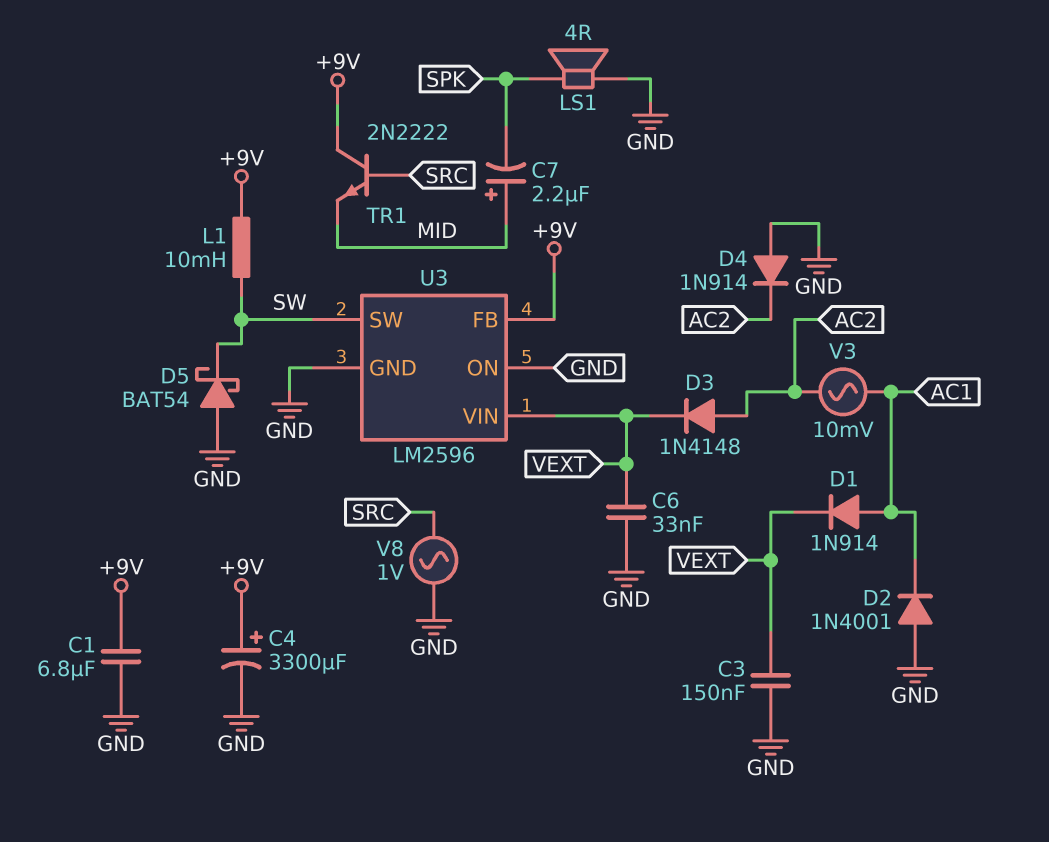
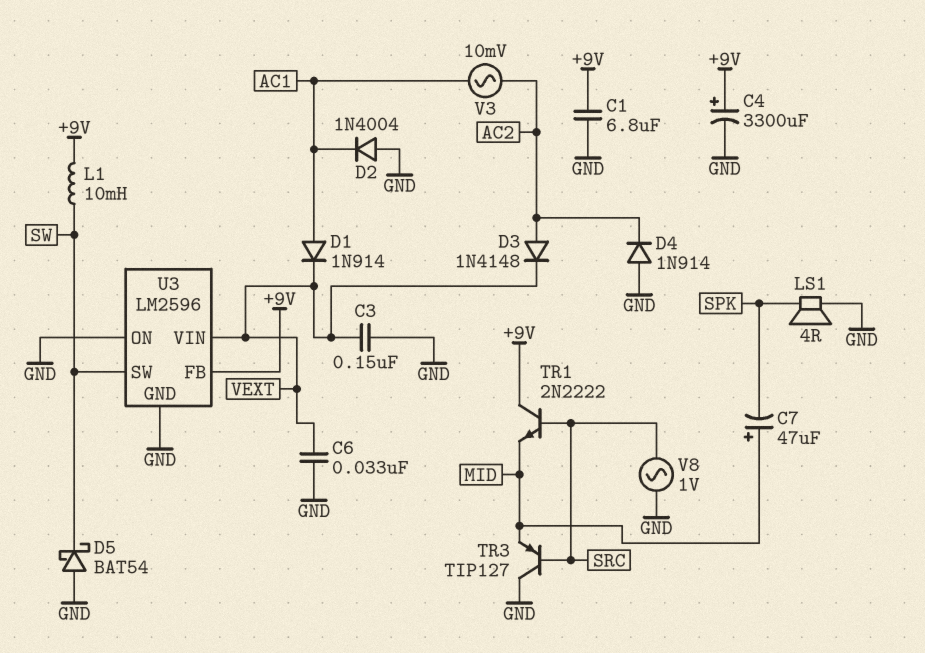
C7: 2.2uF (plus MID, minus SPK) -> 47uF (plus MID, minus SPK)
D2: diode 1N4001 (A GND, K AC1) -> diode 1N4004 (A GND, K AC1)
TR3: none -> PNP TIP127 (B SRC, C GND, E MID)

